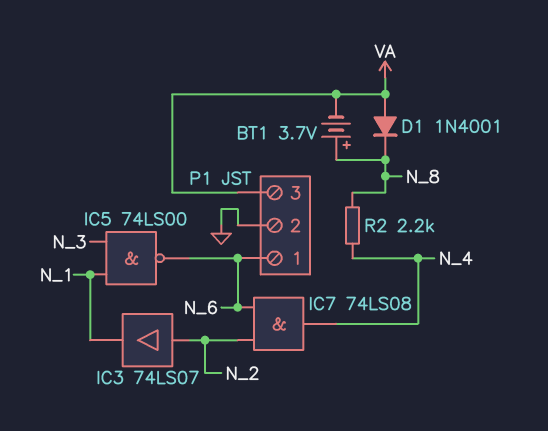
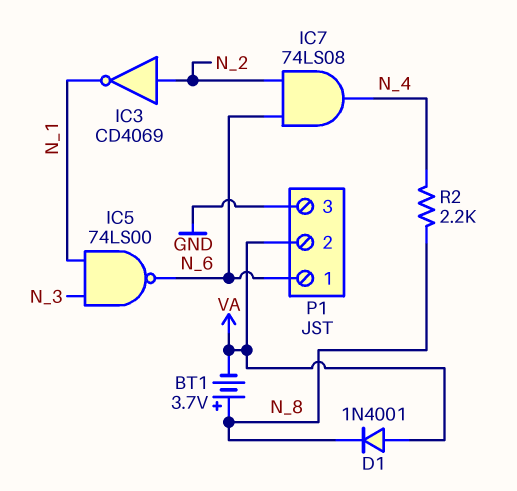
IC3: buffer 74LS07 (in N_2, out N_1) -> NOT CD4069 (in N_2, out N_1)
P1 pin 2: GND -> VA
P1 pin 3: VA -> GND

